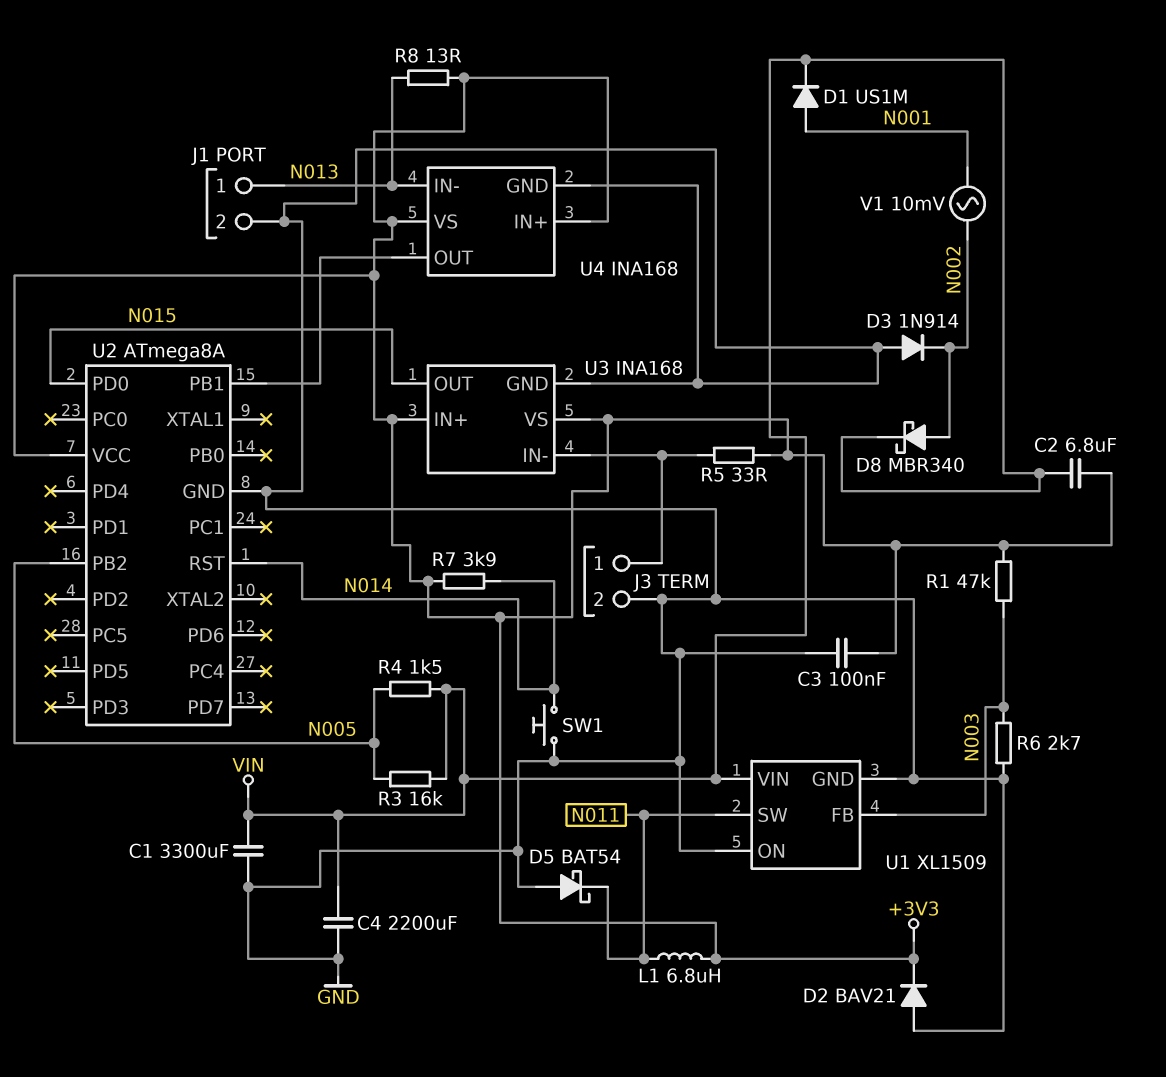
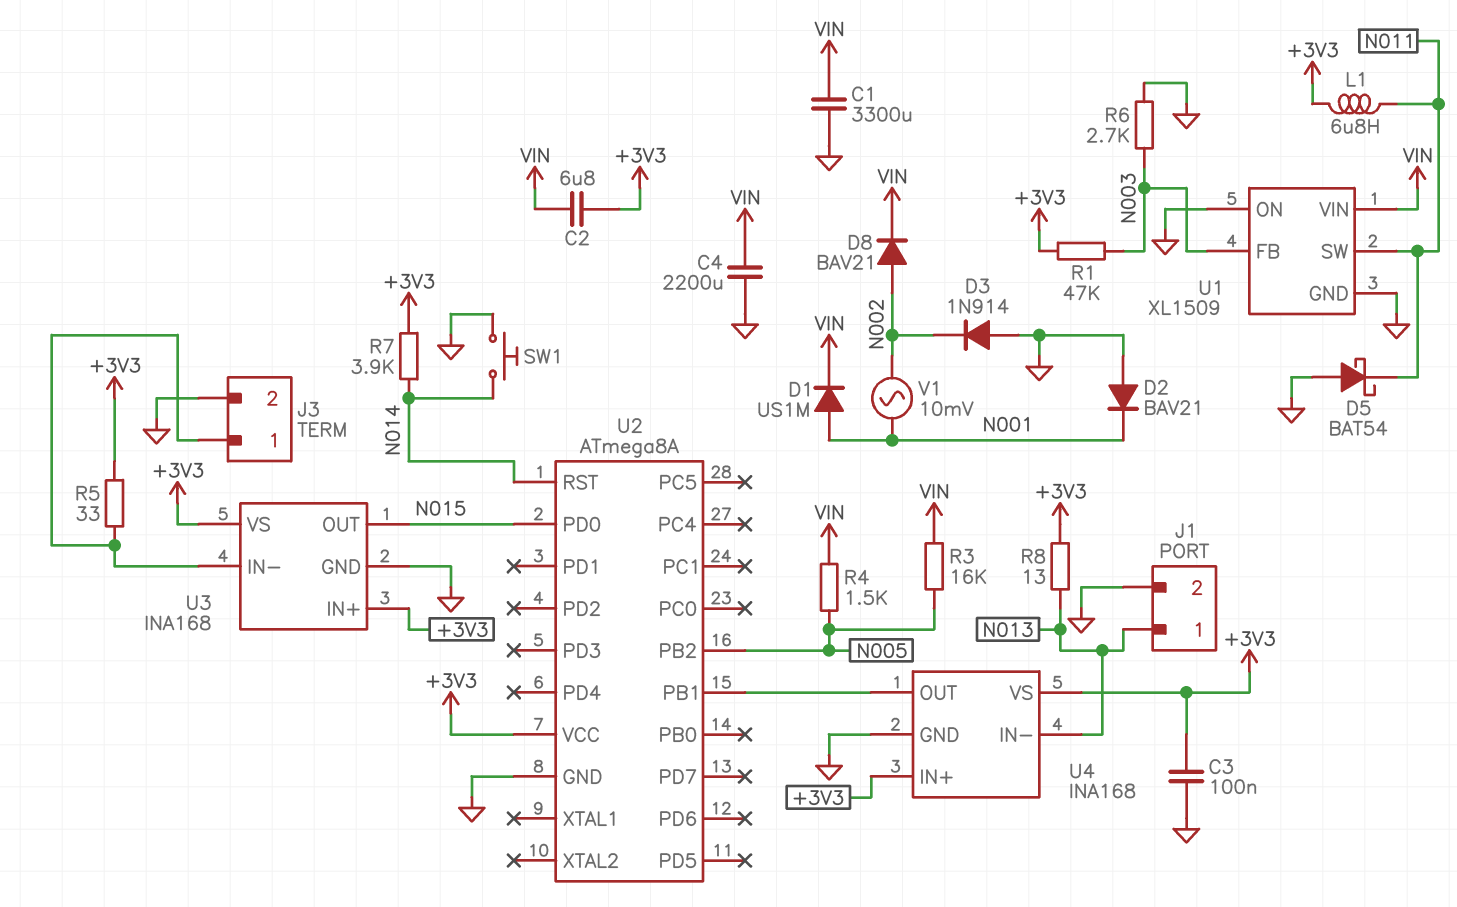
D2: diode BAV21 (A GND, K +3V3) -> diode BAV21 (A GND, K N001)
D8: schottky MBR340 (A N002, K VIN) -> diode BAV21 (A N002, K VIN)

